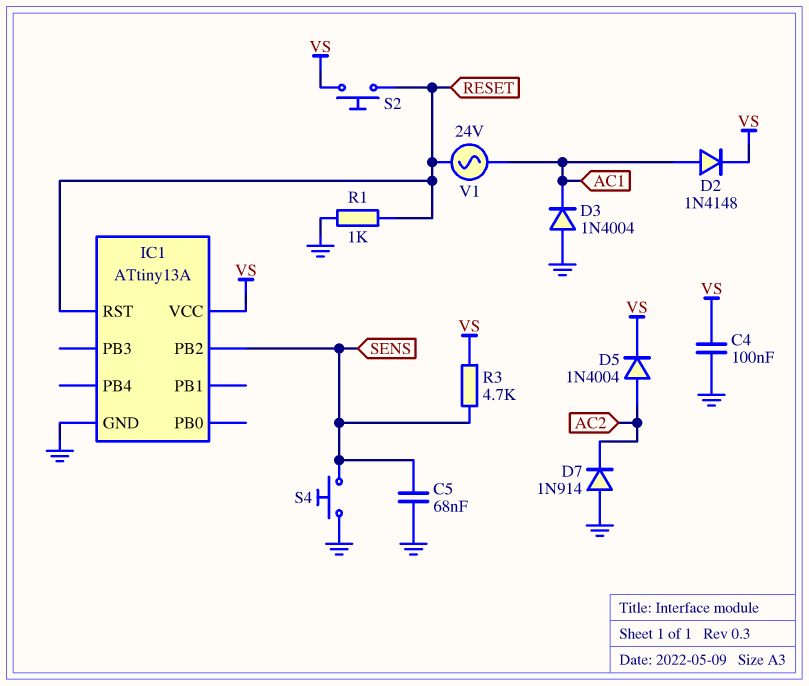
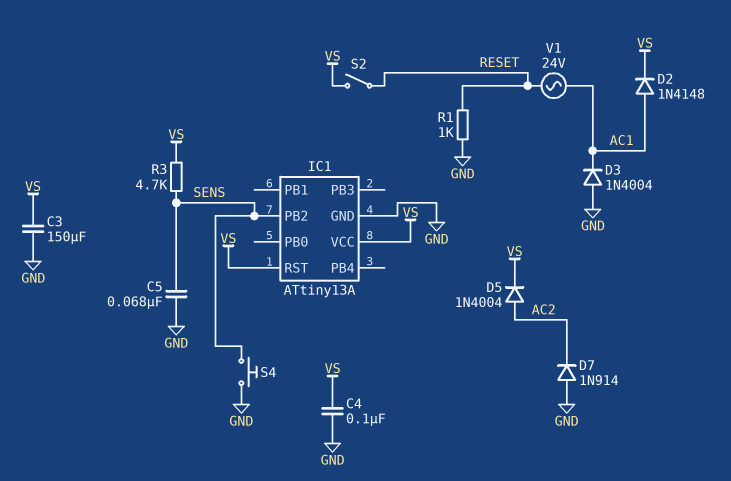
C3: none -> 150uF (GND, VS)
IC1 pin RST: RESET -> VS
S2: button (RESET, VS) -> switch (RESET, VS)

